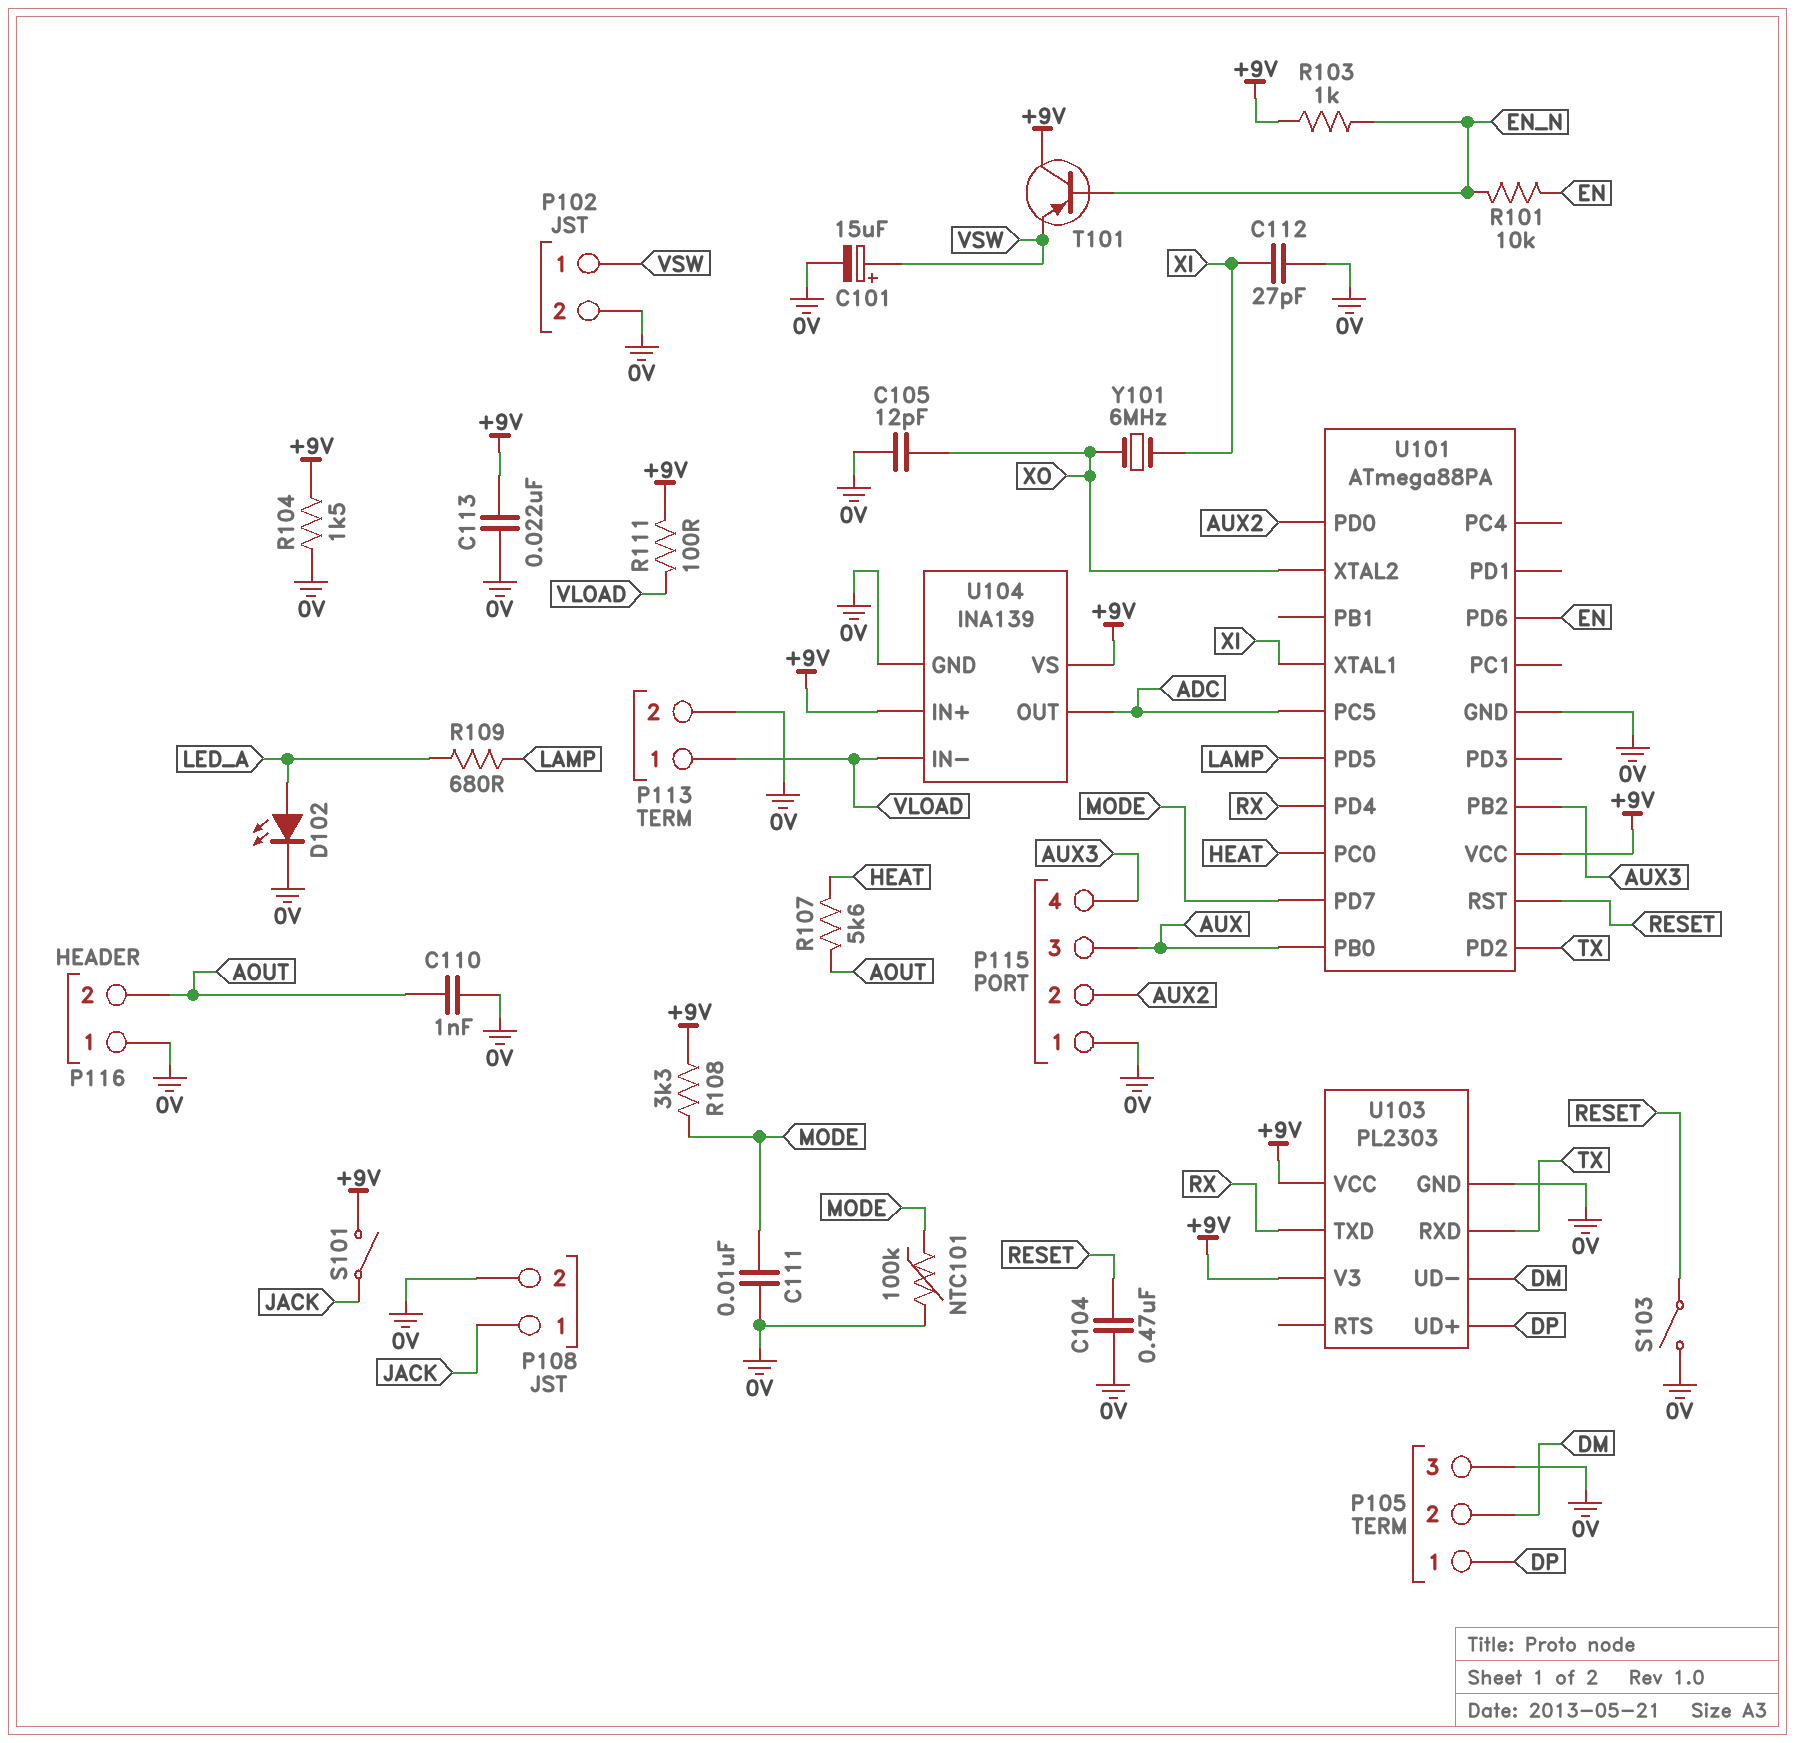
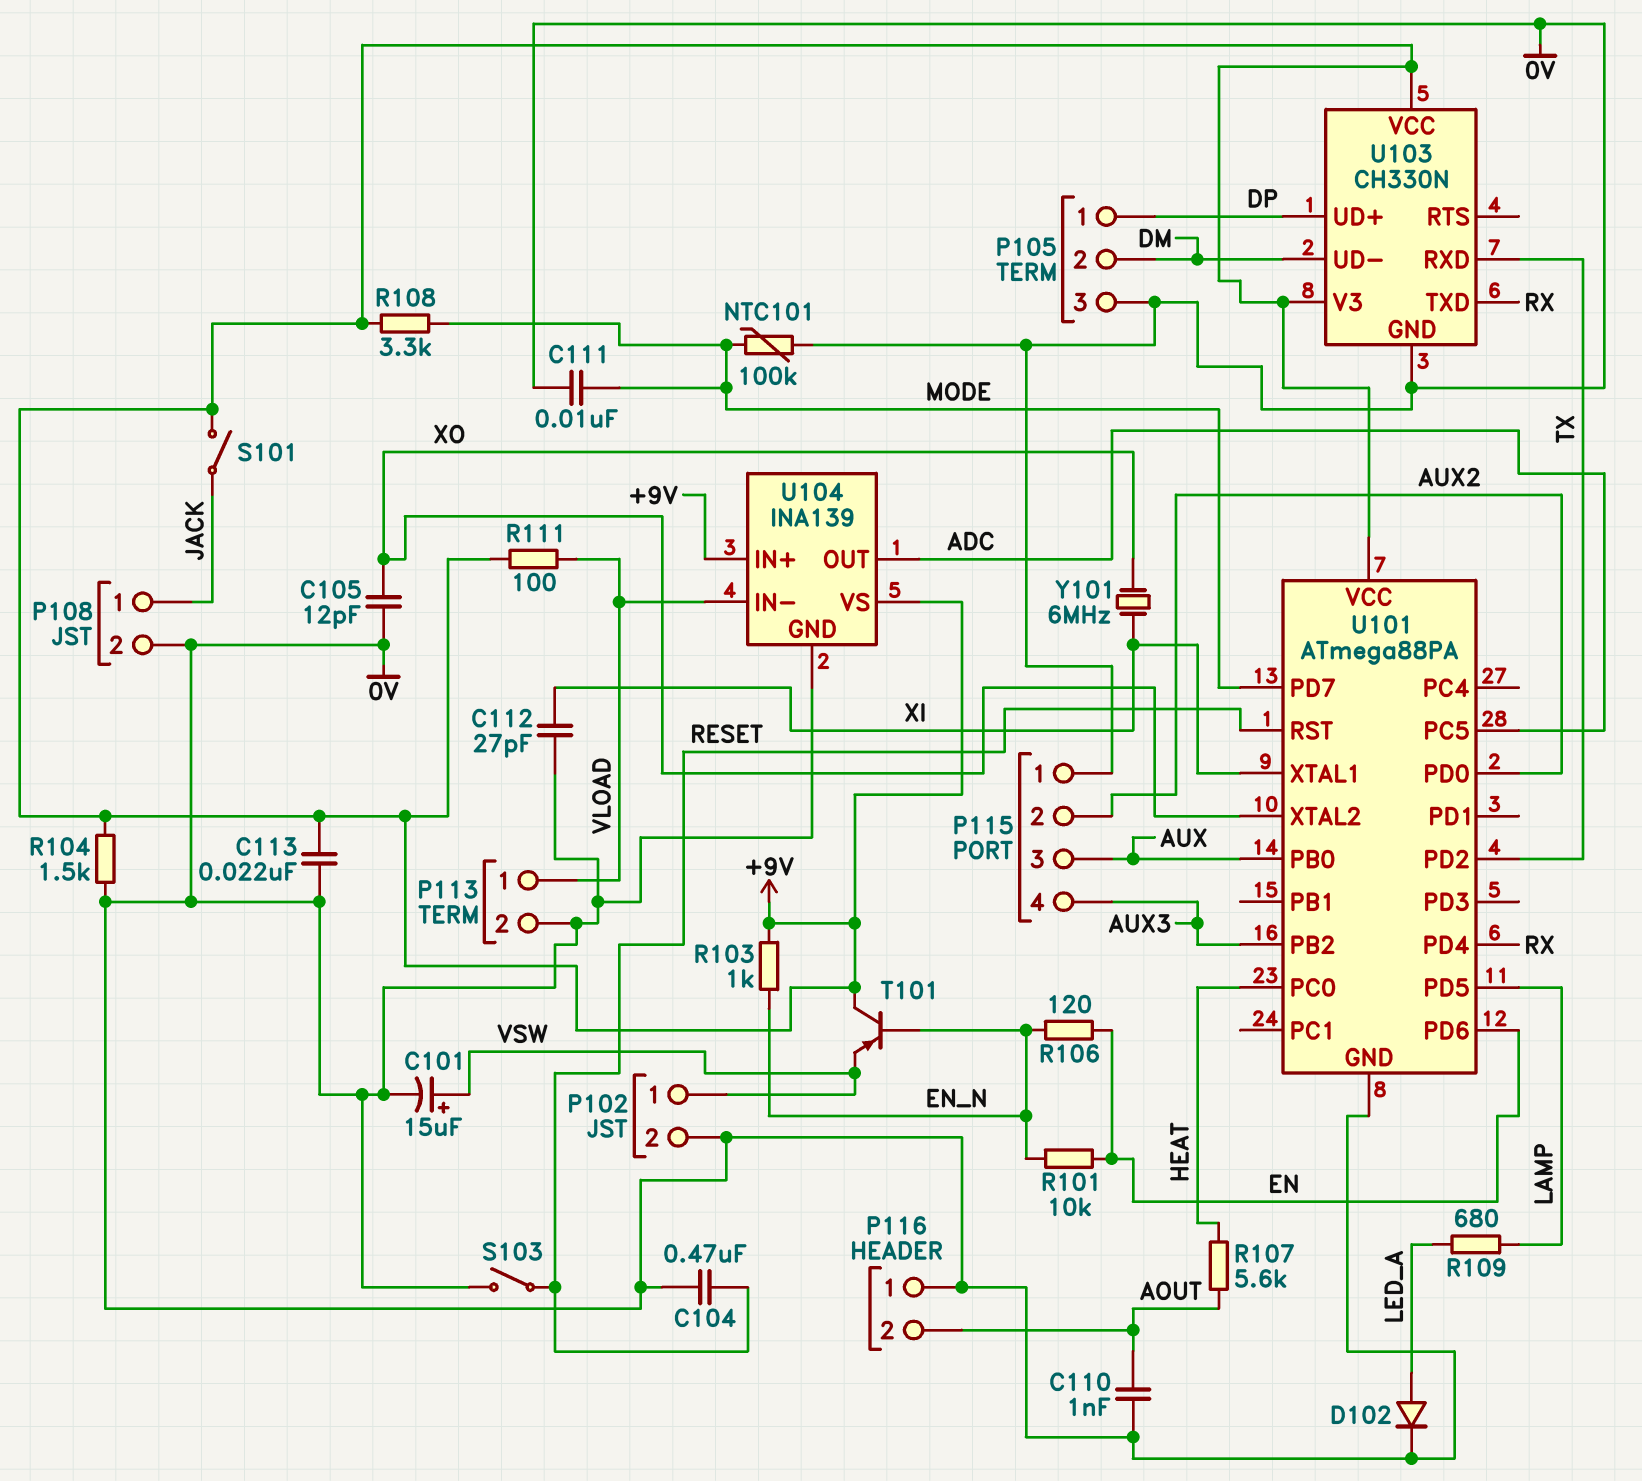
D102: LED (A LED_A, K 0V) -> diode (A LED_A, K 0V)
R106: none -> 120 (EN, EN_N)
U103: PL2303 -> CH330N

